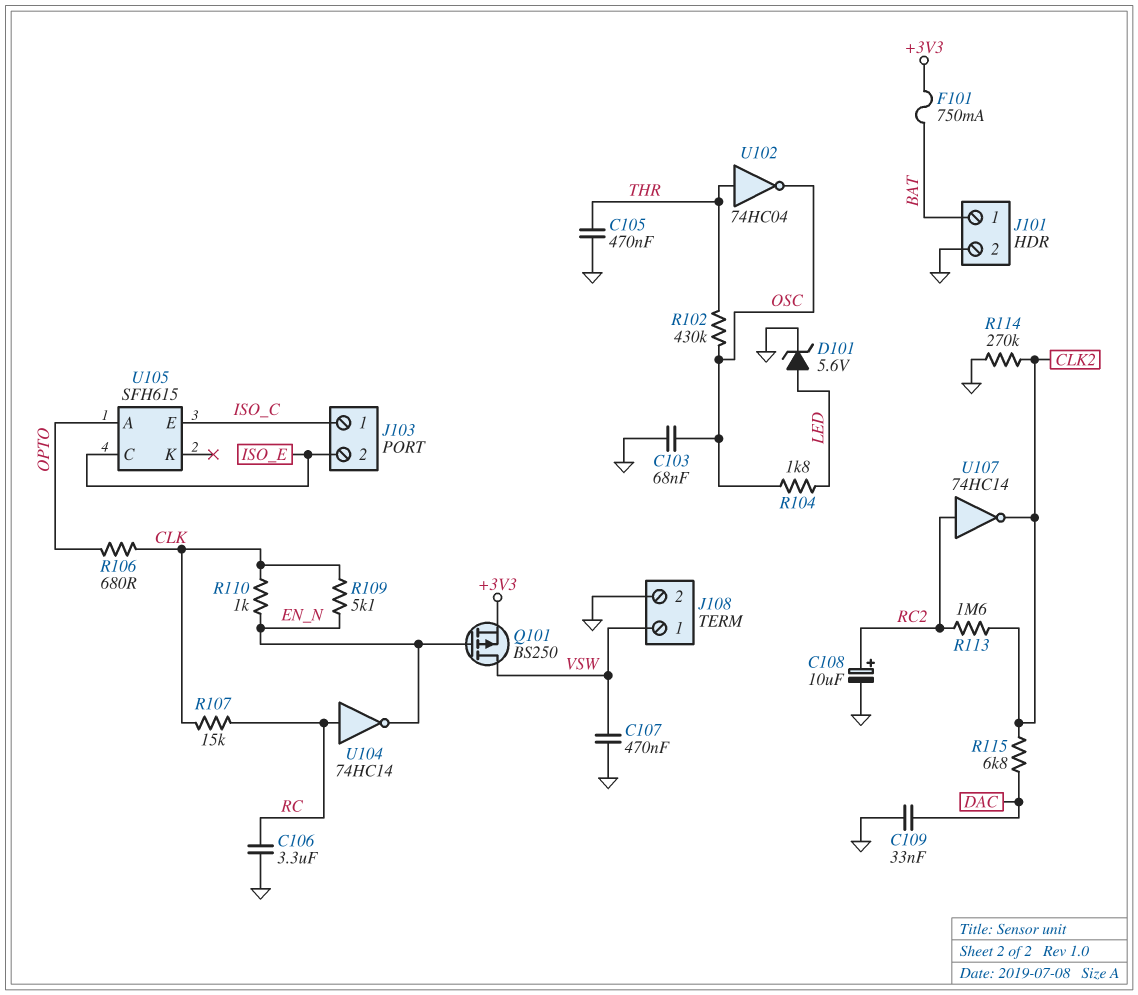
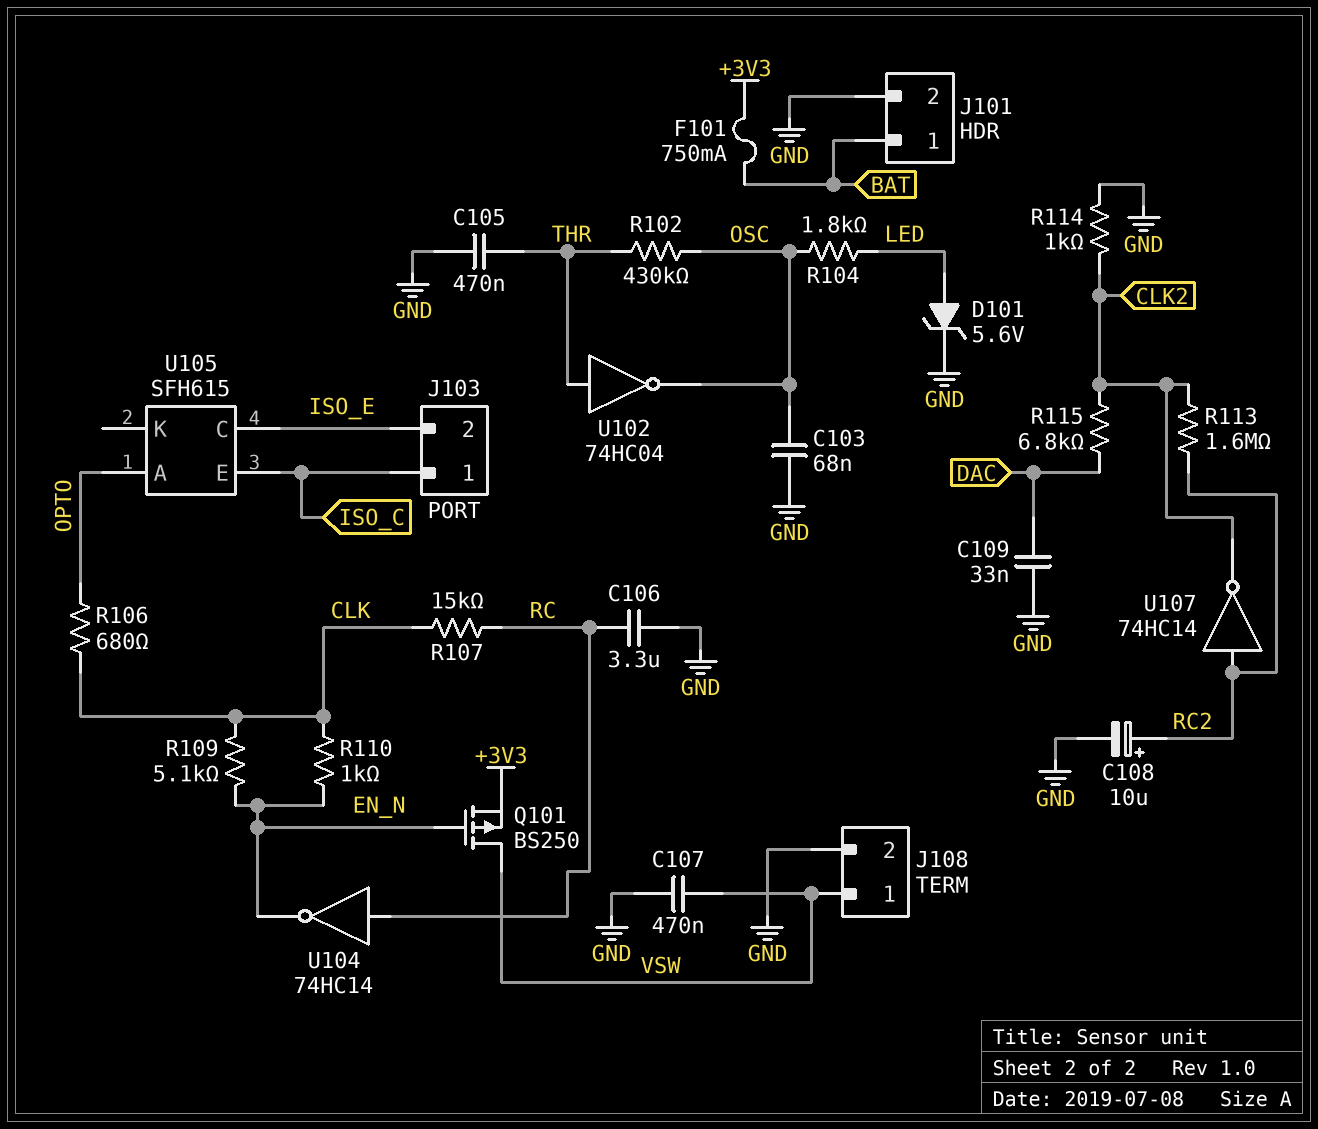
R114: 270k (CLK2, GND) -> 1k (CLK2, GND)

